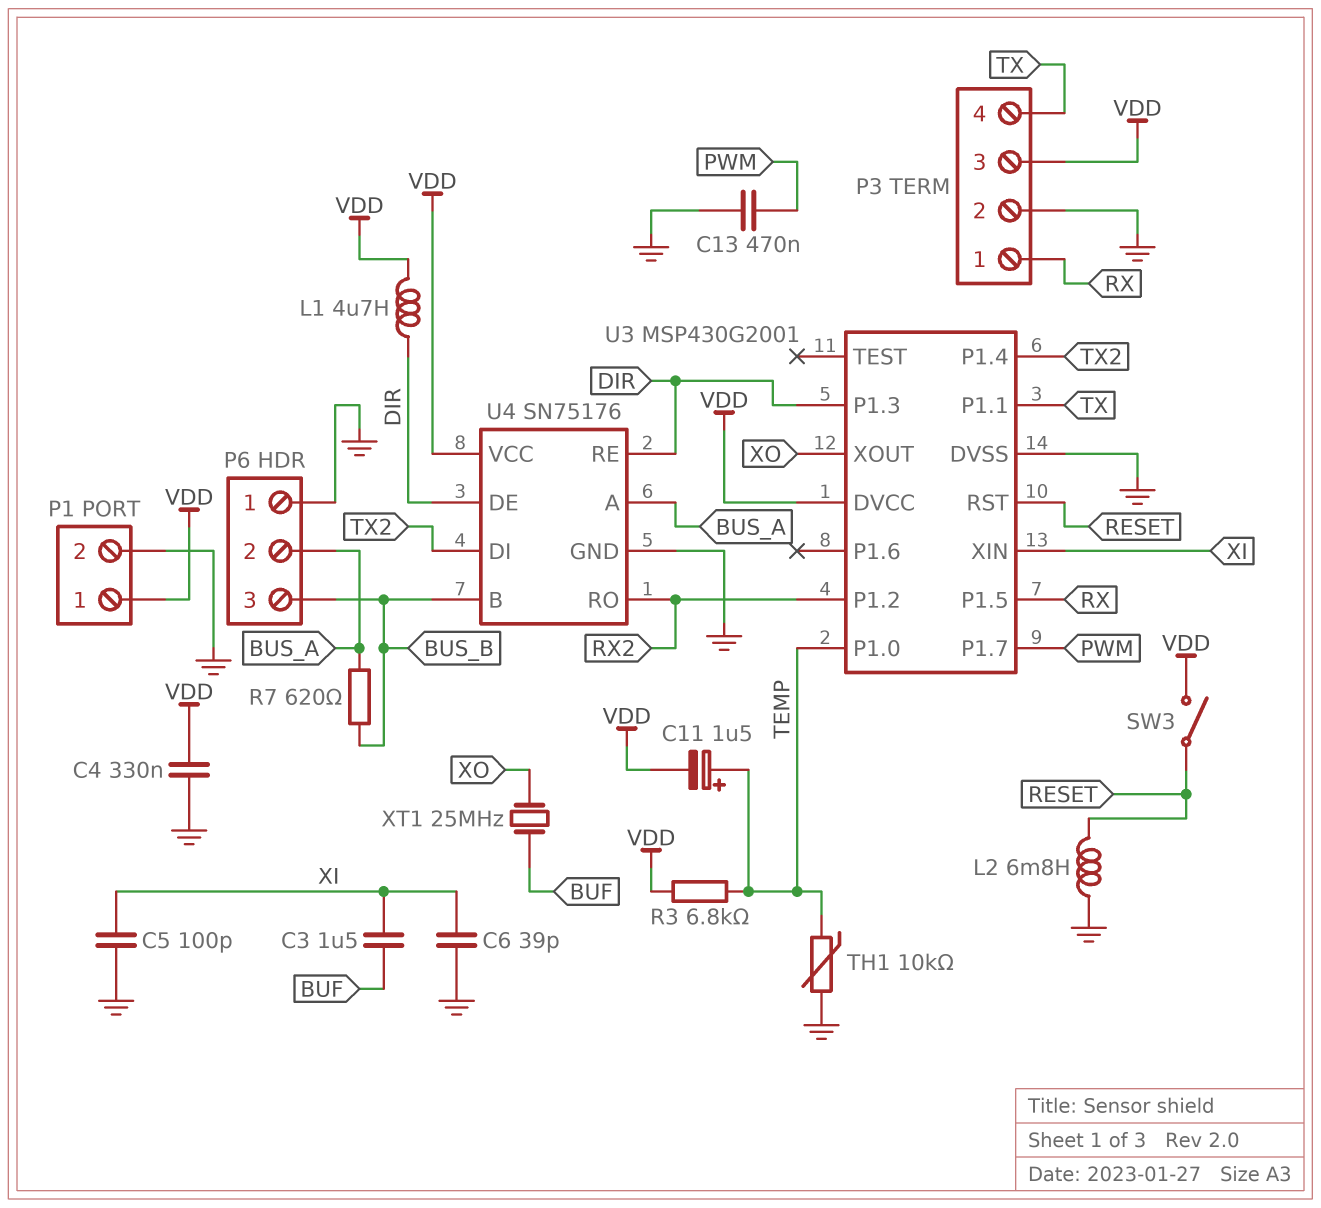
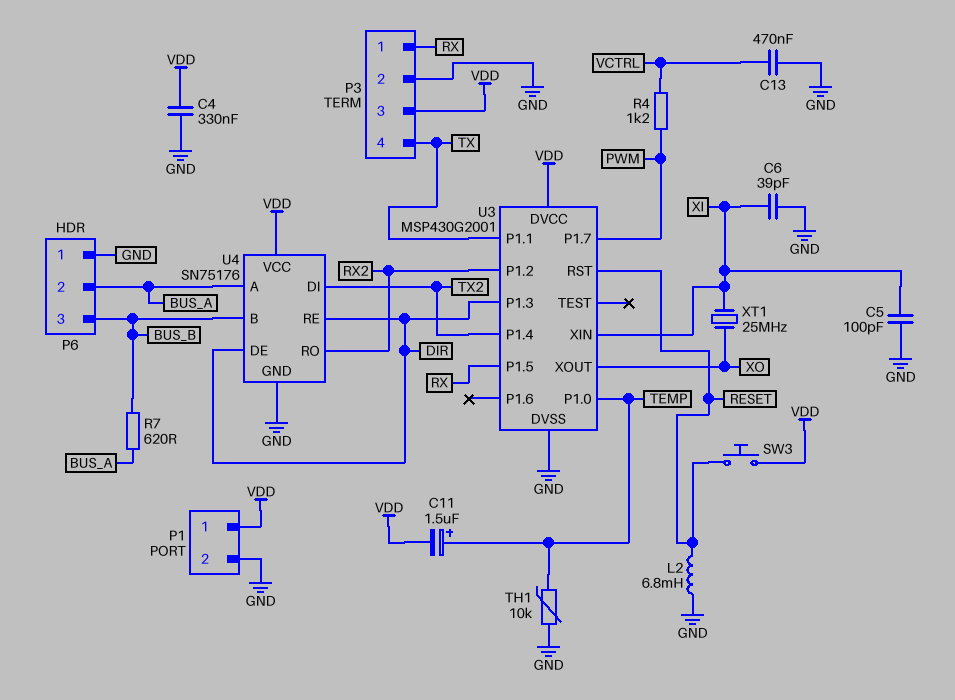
C3: 1.5uF (BUF, XI) -> none
C13: 470nF (GND, PWM) -> 470nF (GND, VCTRL)
L1: 4.7uH (DIR, VDD) -> none
R3: 6.8k (TEMP, VDD) -> none
R4: none -> 1.2k (PWM, VCTRL)
SW3: switch (RESET, VDD) -> button (RESET, VDD)
XT1: 25MHz (BUF, XO) -> 25MHz (XI, XO)

